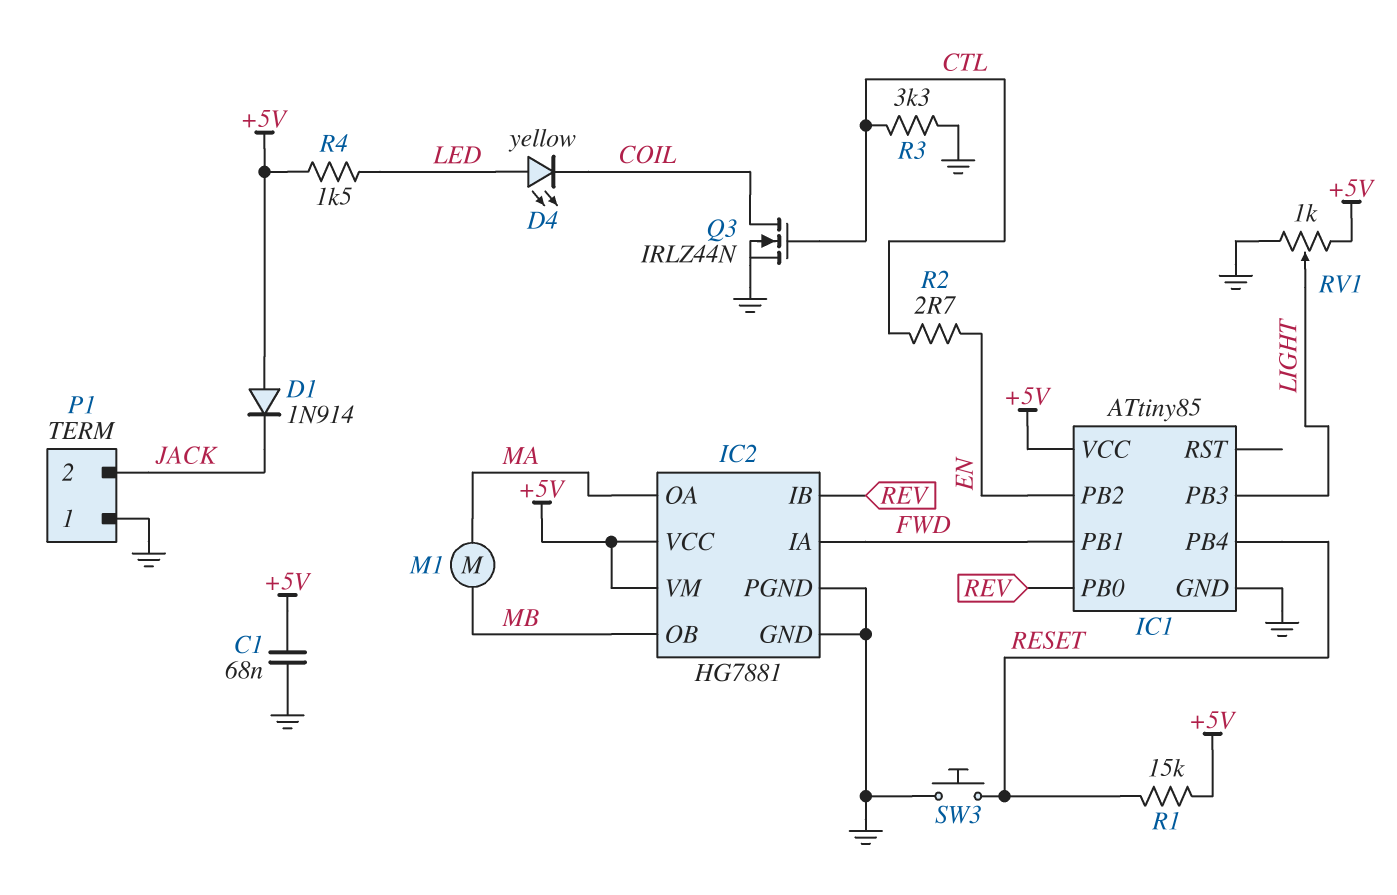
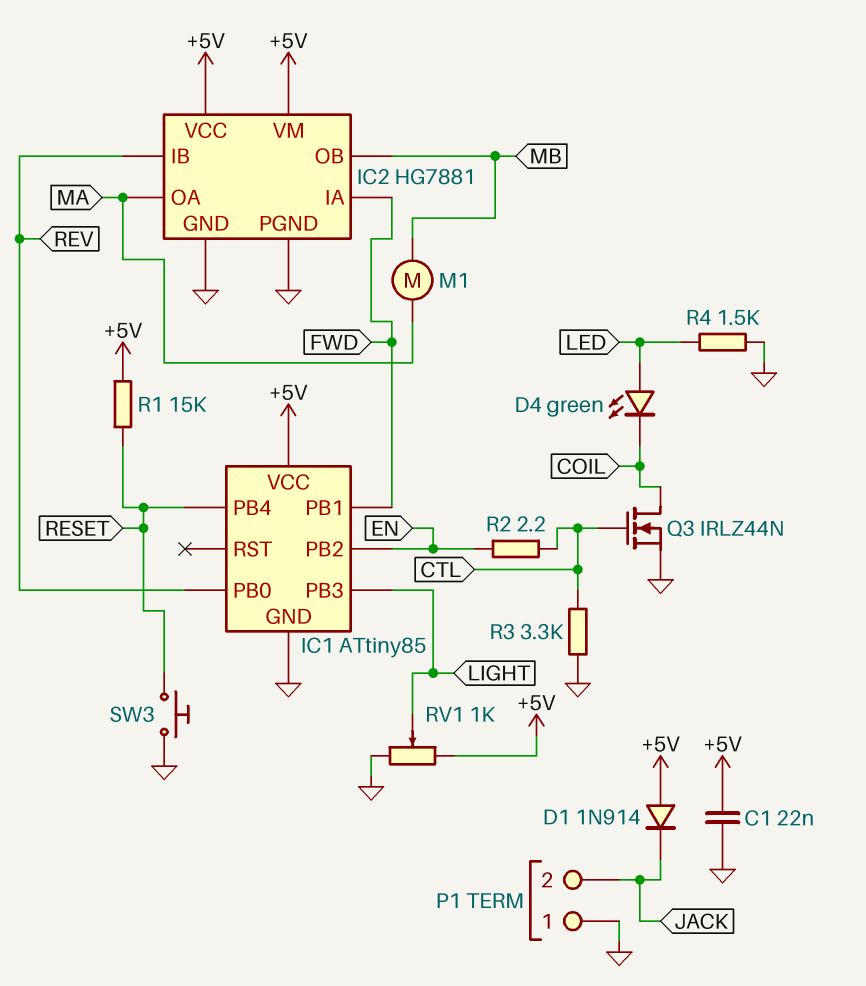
C1: 68nF (+5V, GND) -> 22nF (+5V, GND)
D4: LED yellow (A LED, K COIL) -> LED green (A LED, K COIL)
R2: 2.7 (CTL, EN) -> 2.2 (CTL, EN)
R4: 1.5k (+5V, LED) -> 1.5k (GND, LED)

